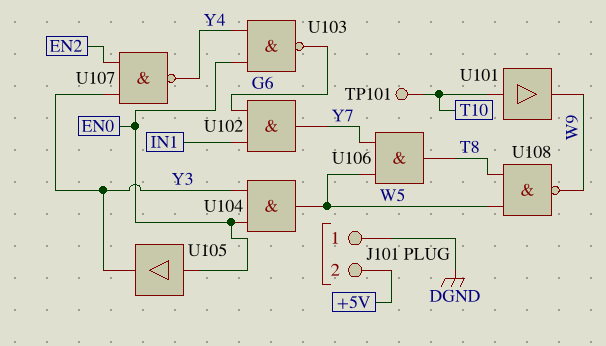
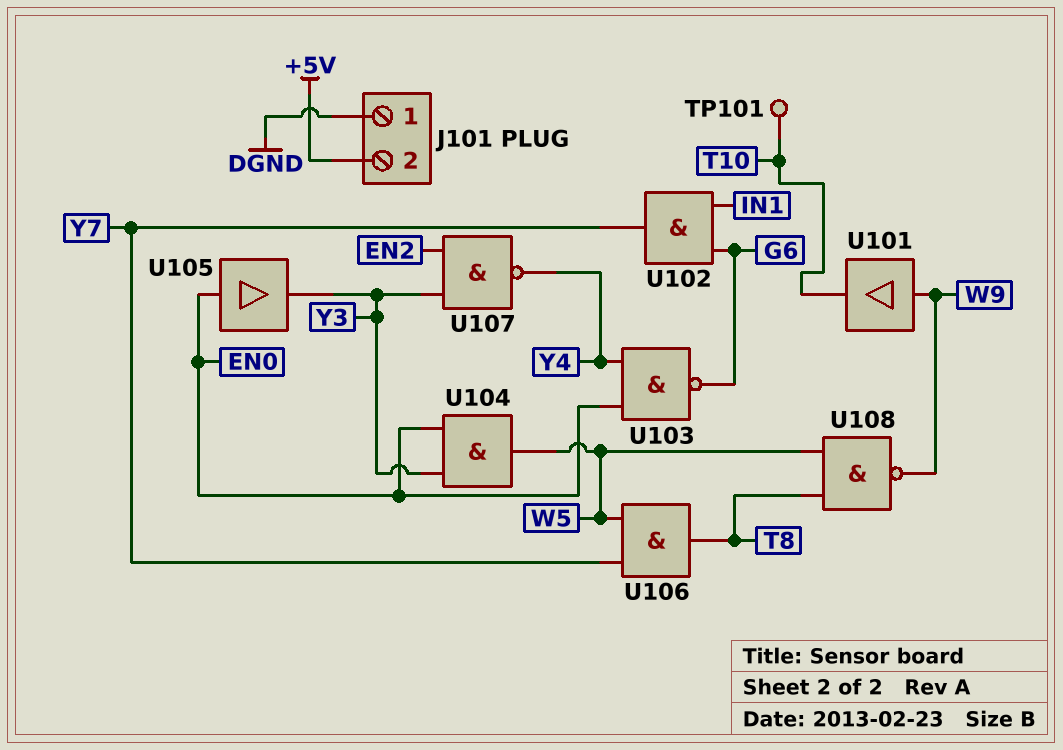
U101: buffer (in T10, out W9) -> buffer (in W9, out T10)

